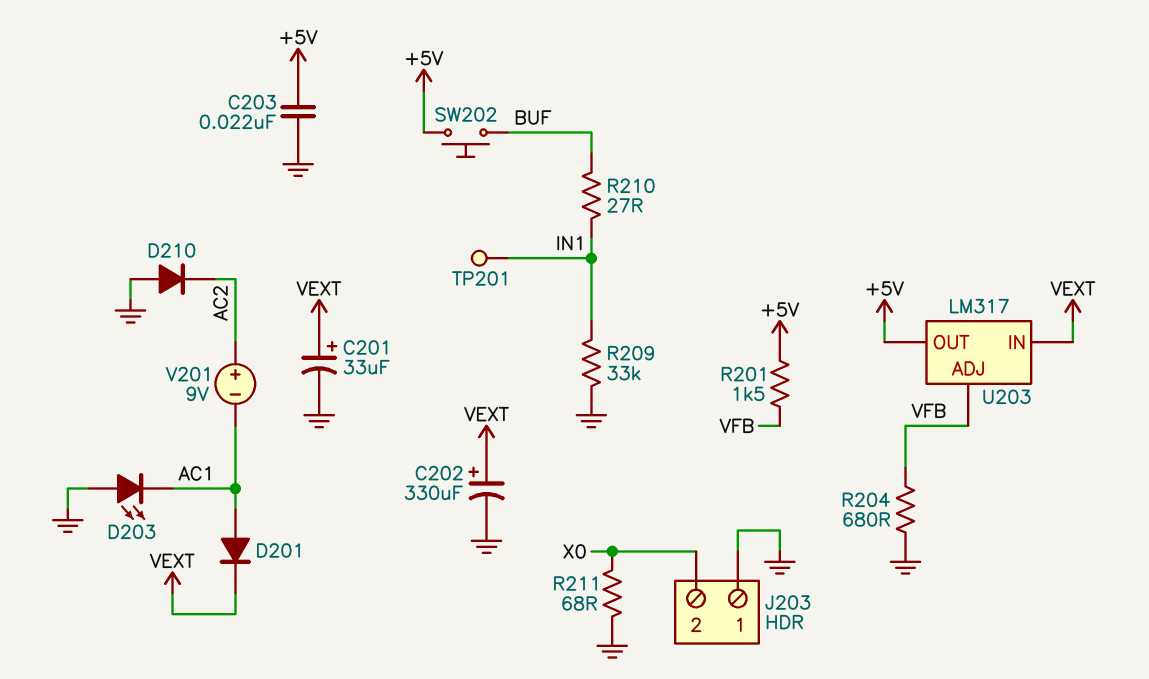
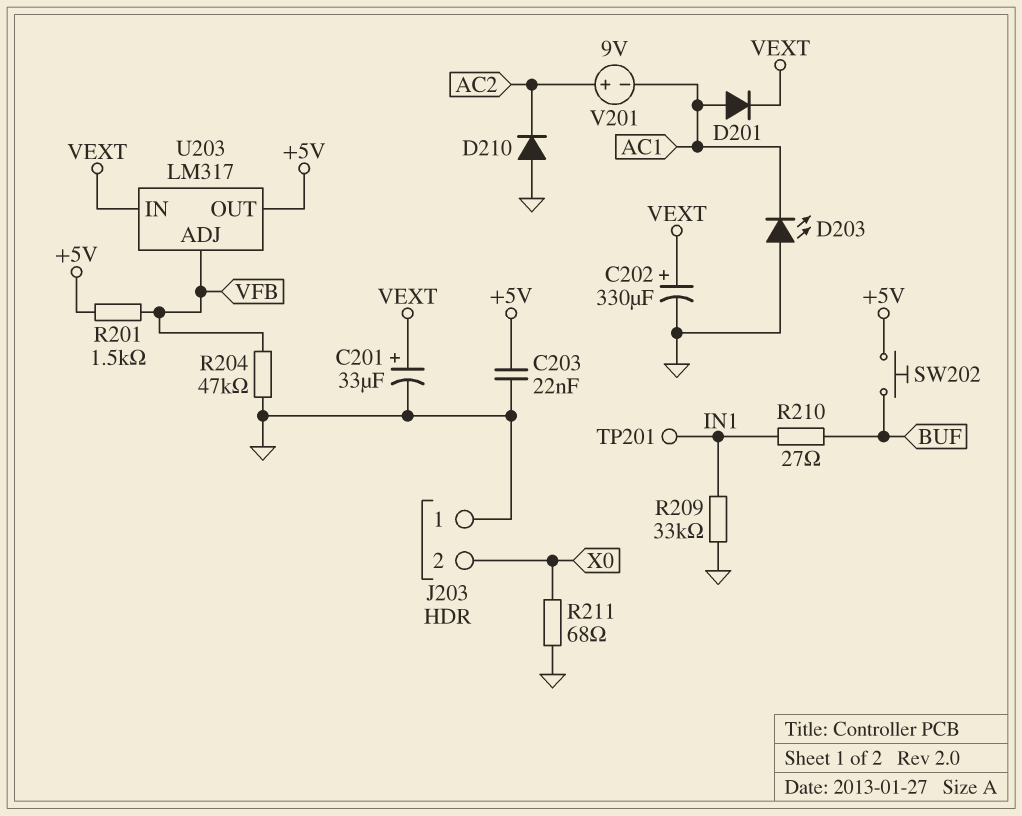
R204: 680 (GND, VFB) -> 47k (GND, VFB)

